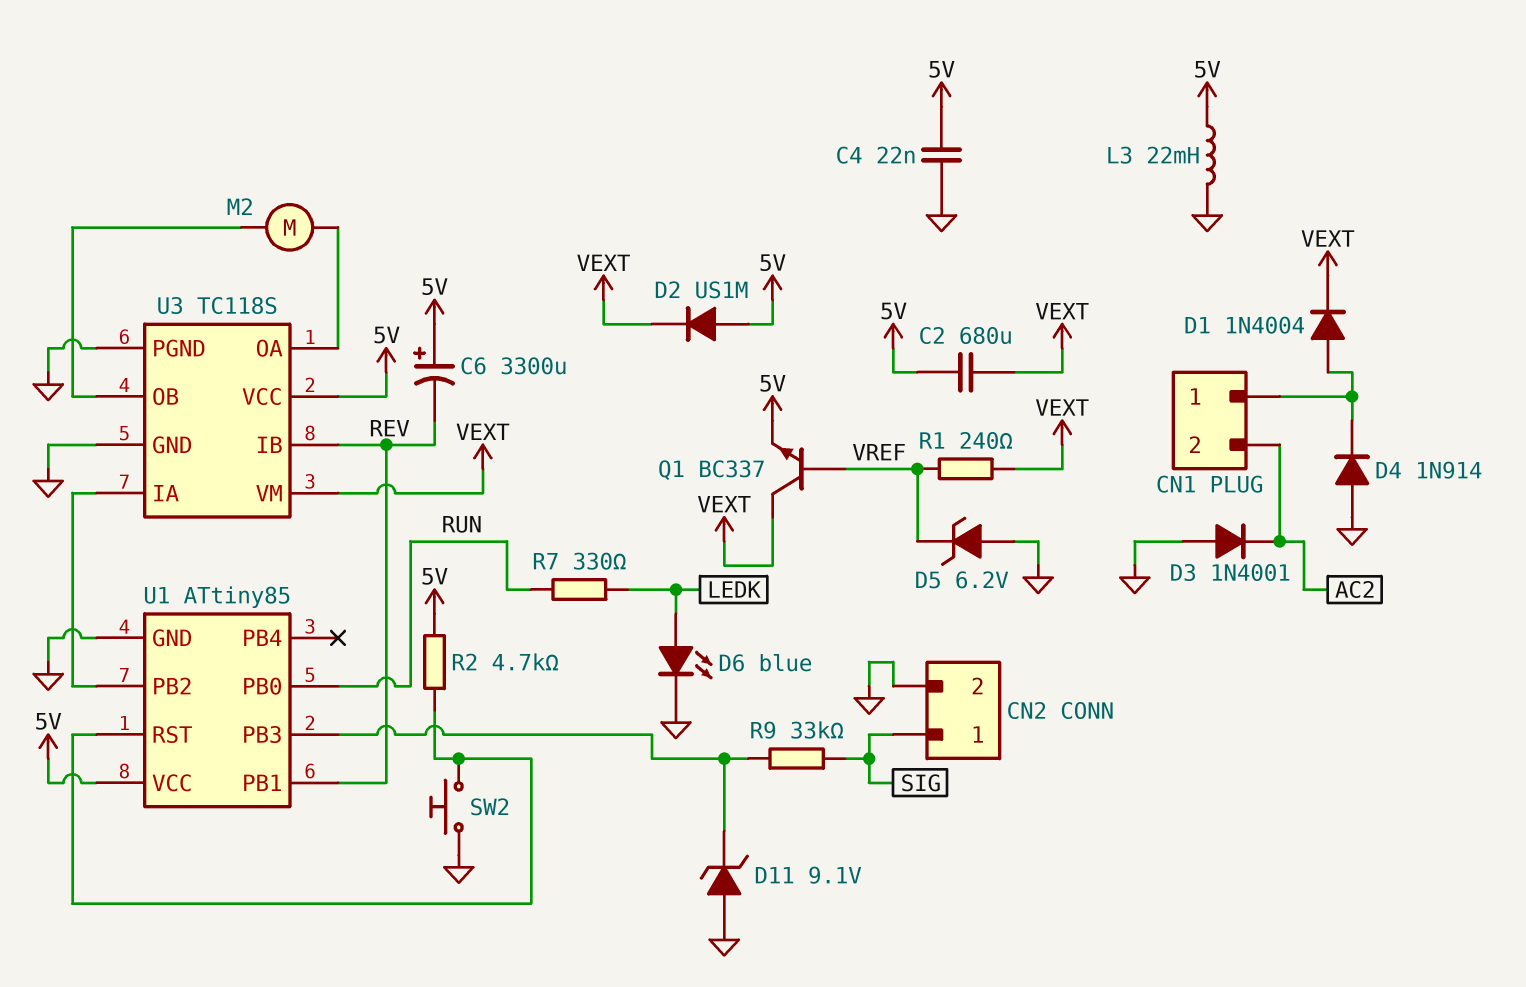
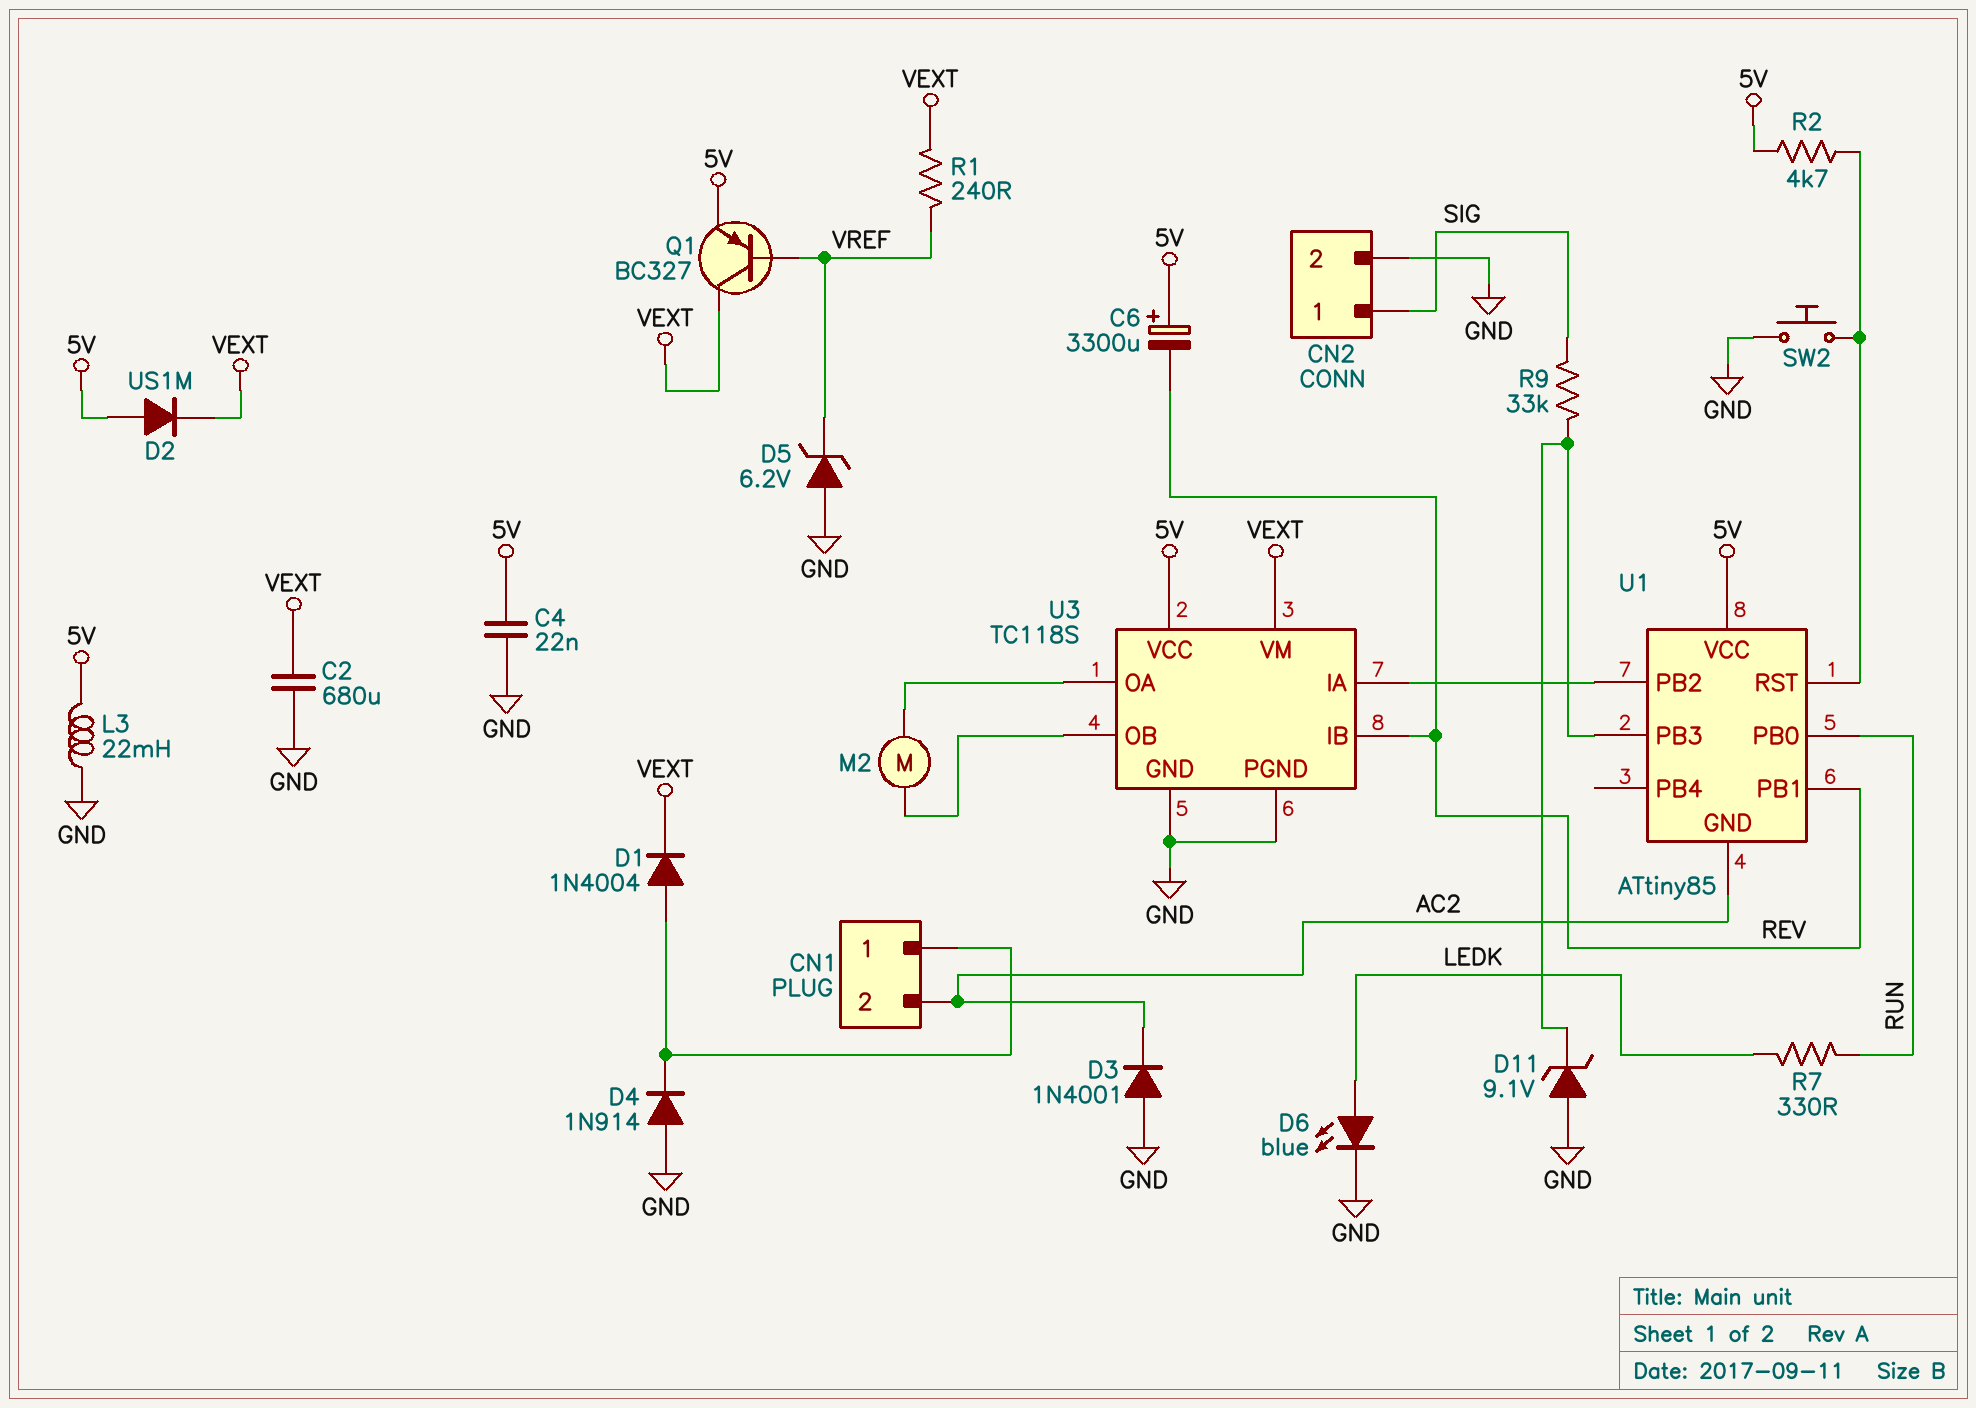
C2: 680uF (5V, VEXT) -> 680uF (GND, VEXT)
Q1: NPN BC337 (B VREF, C VEXT, E 5V) -> PNP BC327 (B VREF, C VEXT, E 5V)
U1 pin GND: GND -> AC2

